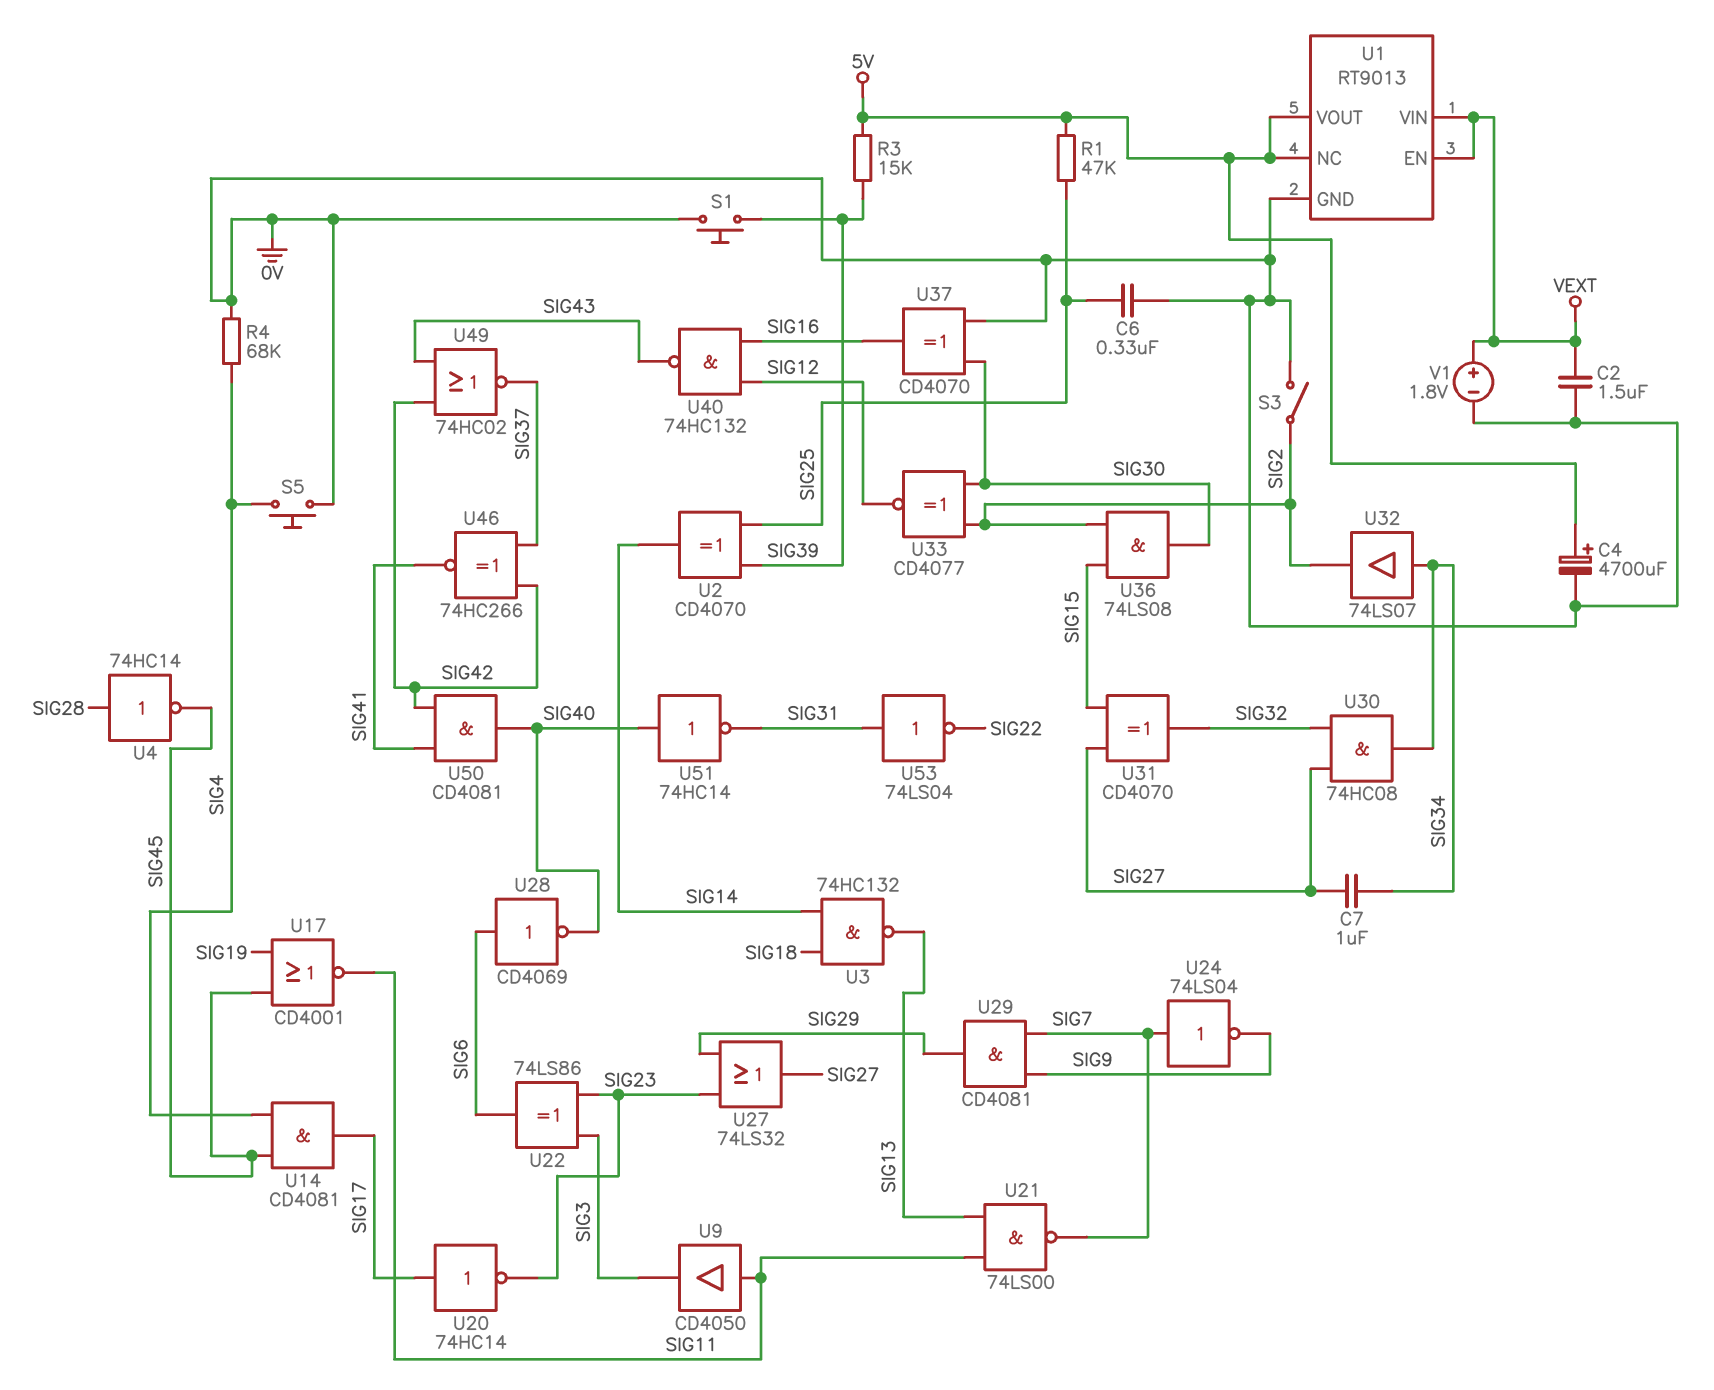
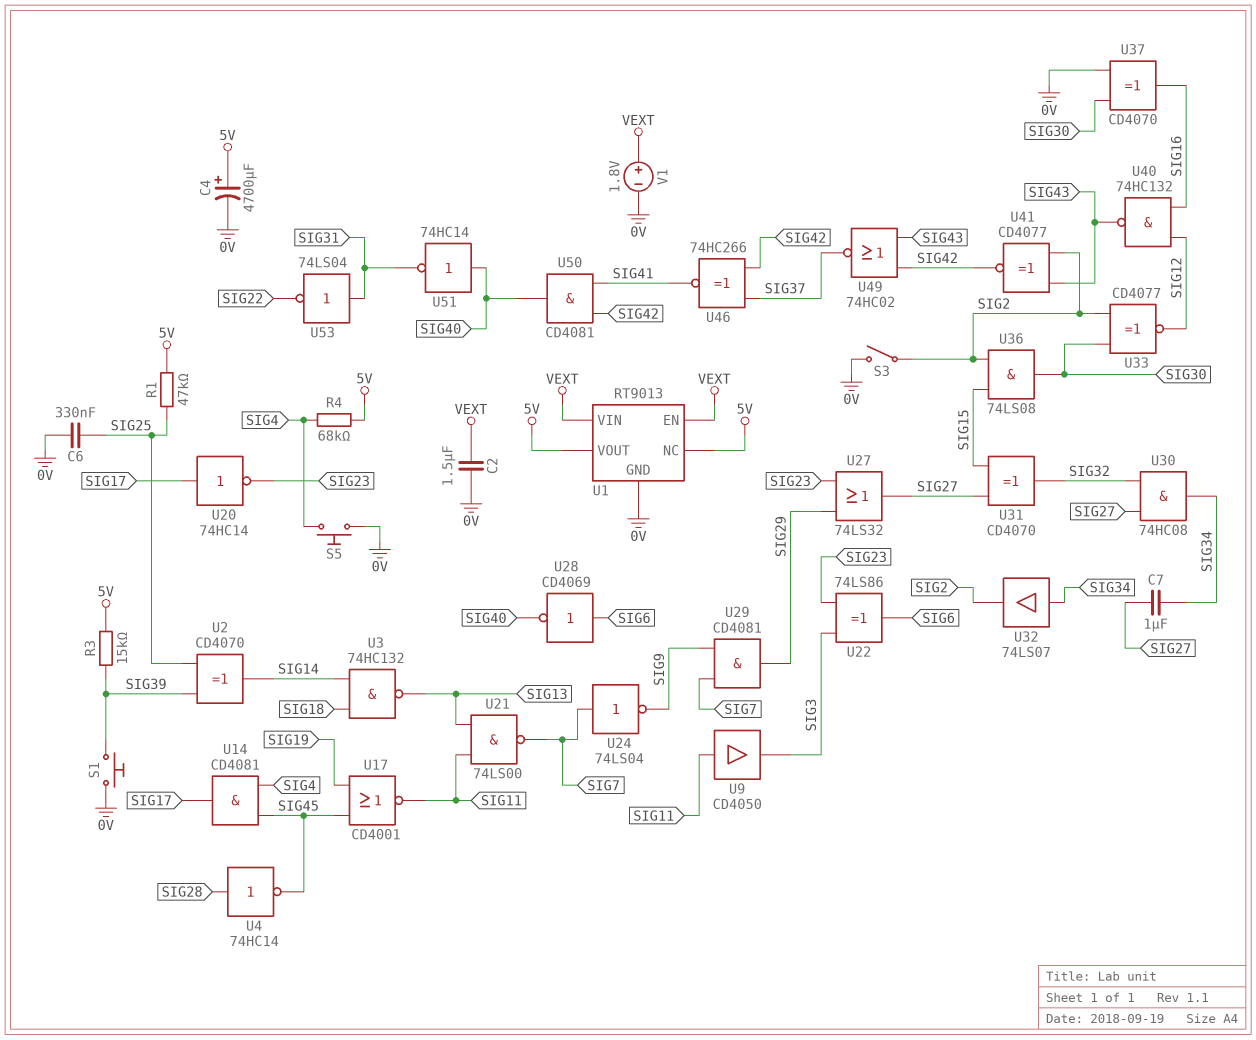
R4: 68k (0V, SIG4) -> 68k (5V, SIG4)
U41: none -> XNOR CD4077 (in SIG2, in SIG43, out SIG42)

